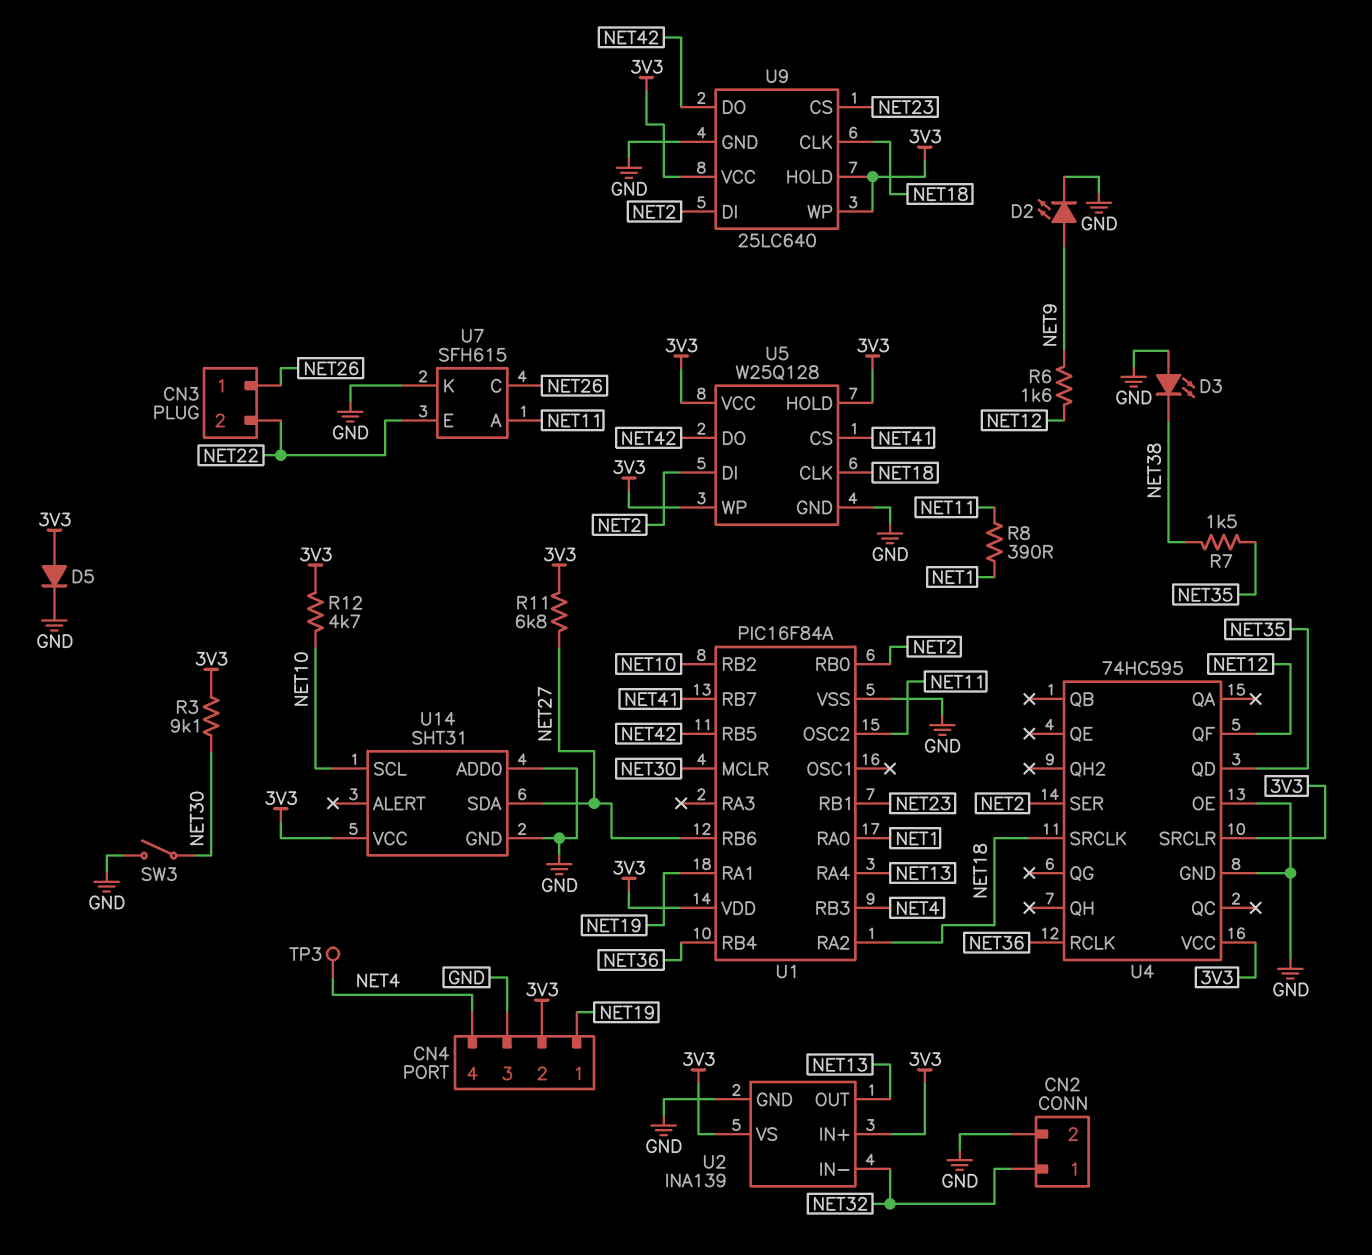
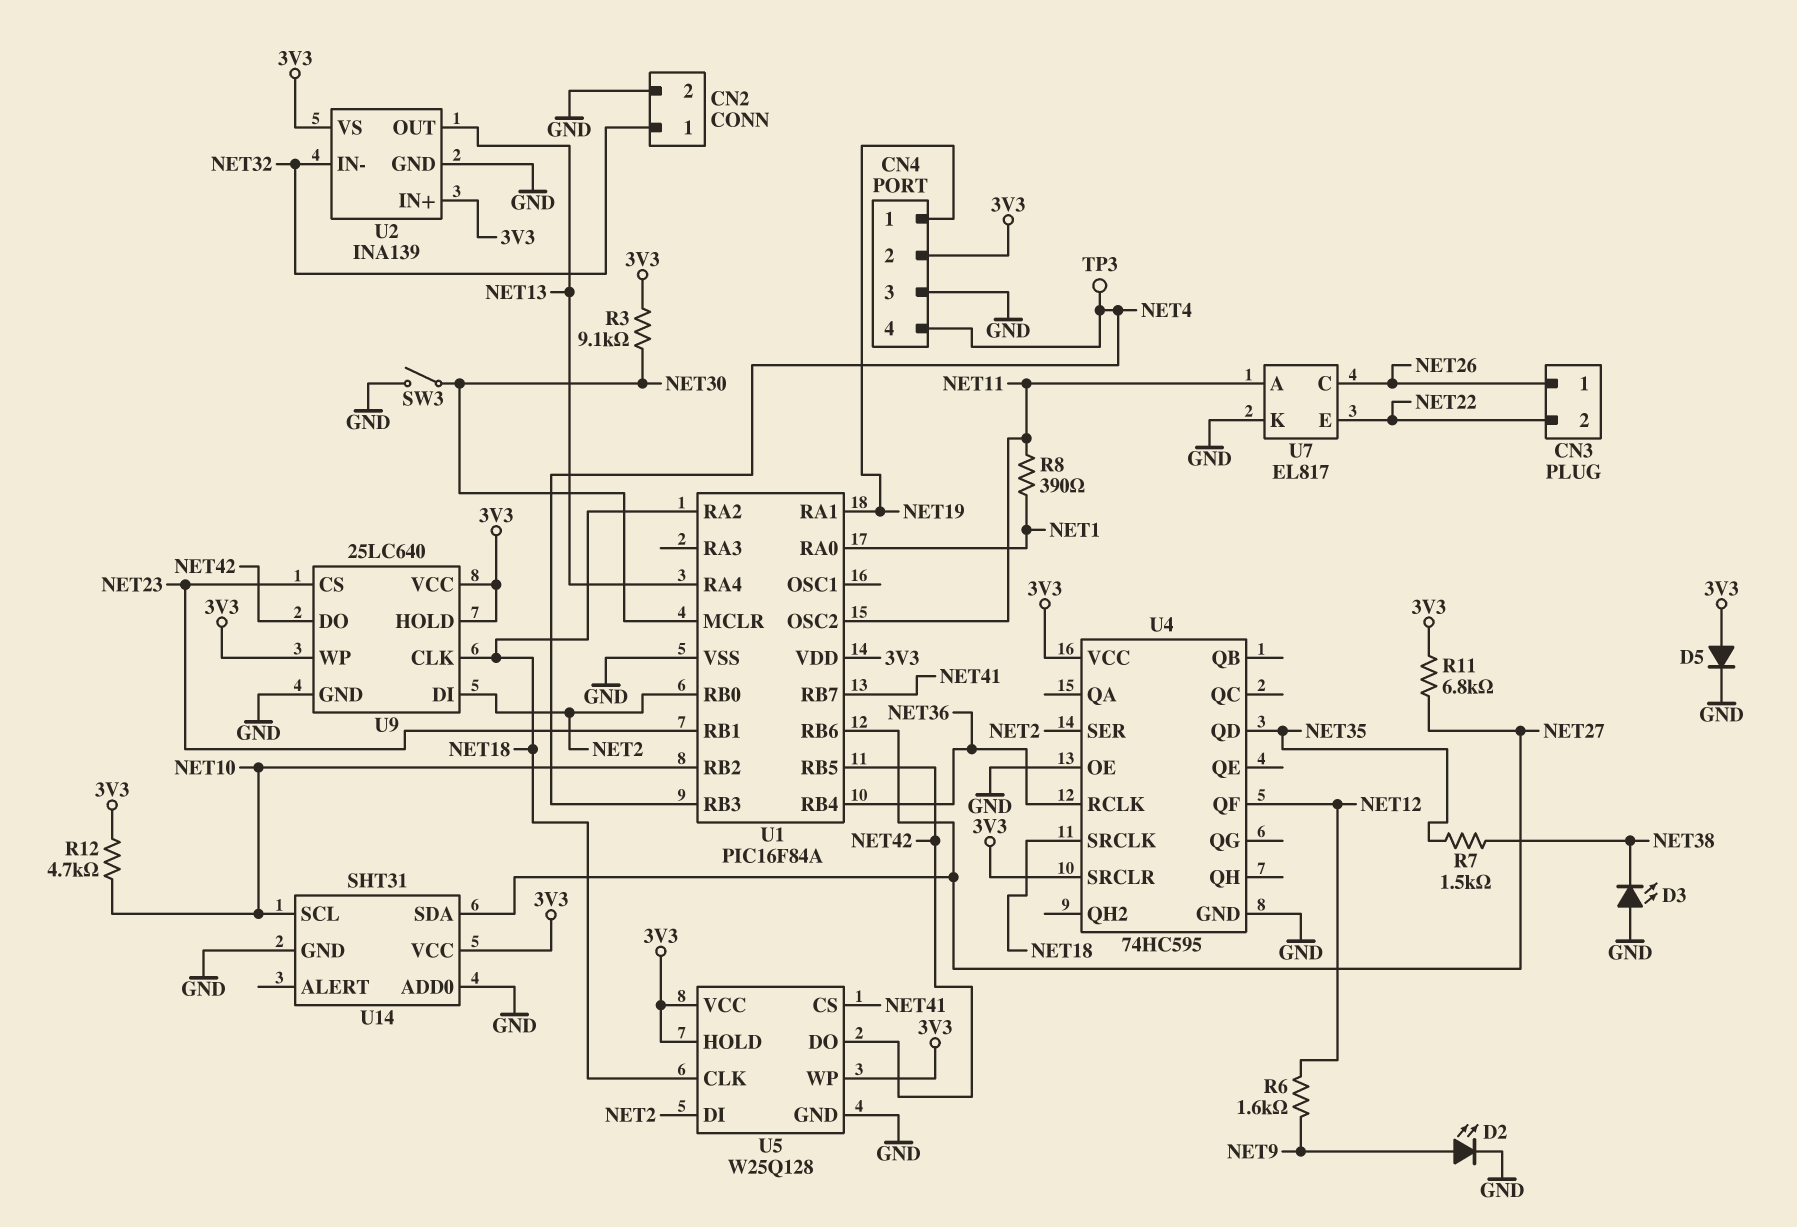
U7: SFH615 -> EL817

